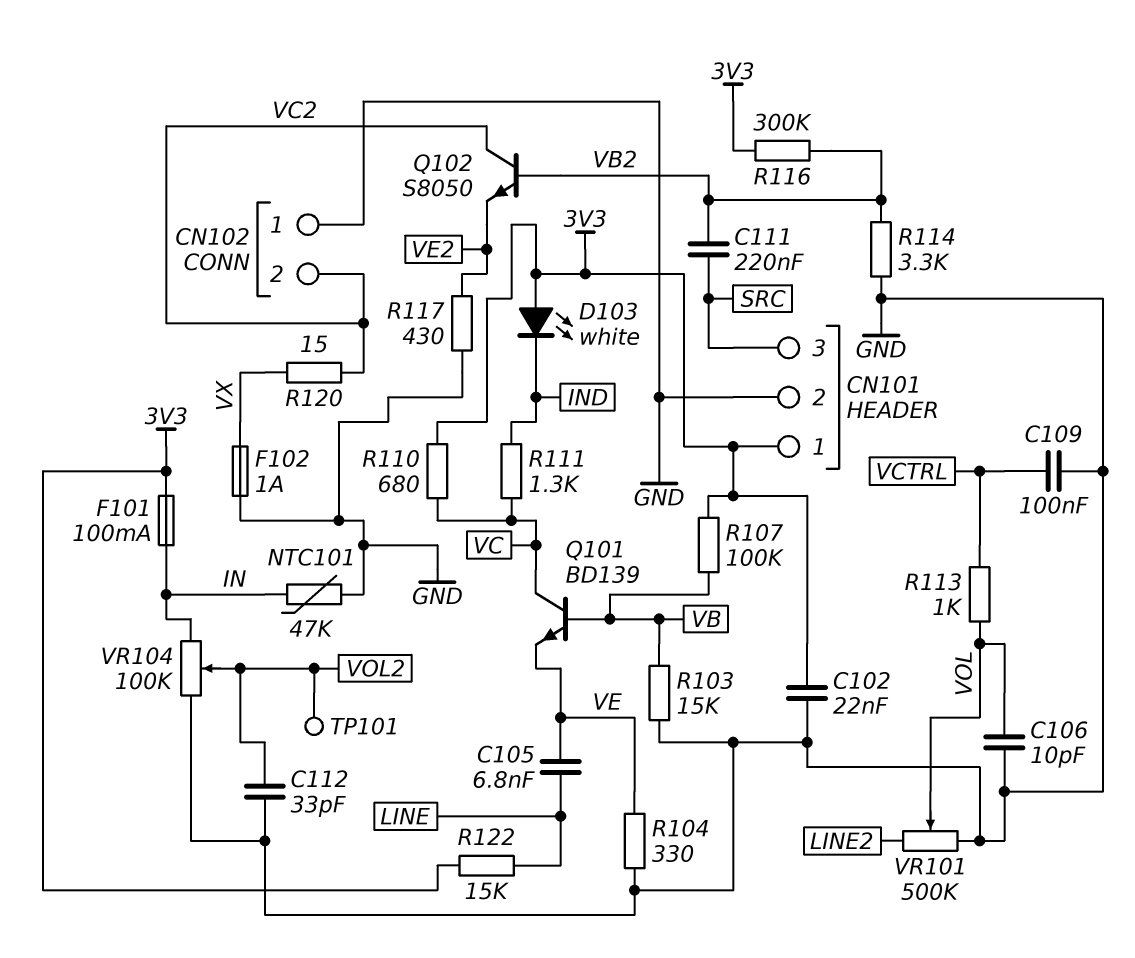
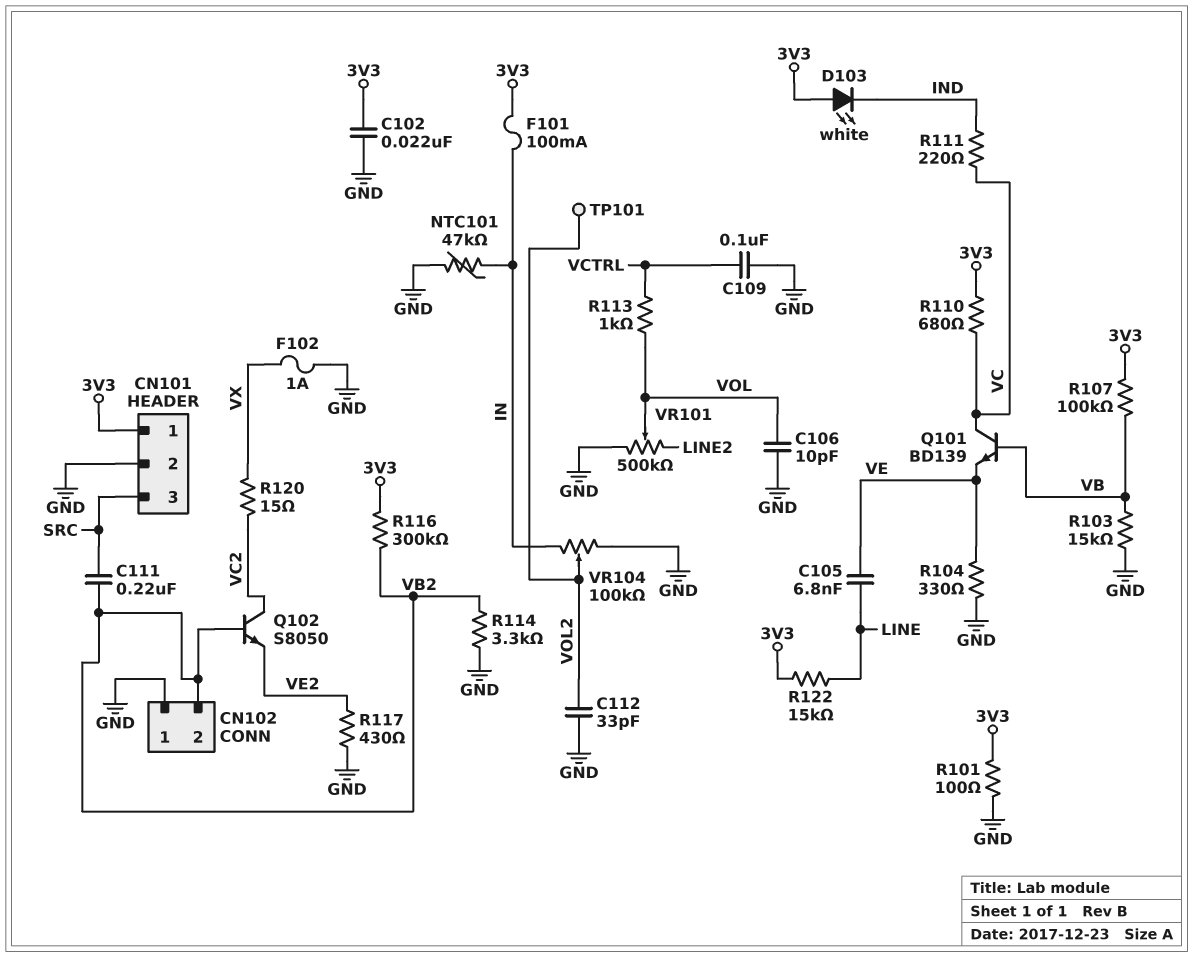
CN102 pin 2: VC2 -> VB2
R101: none -> 100 (3V3, GND)
R111: 1.3k (IND, VC) -> 220 (IND, VC)

